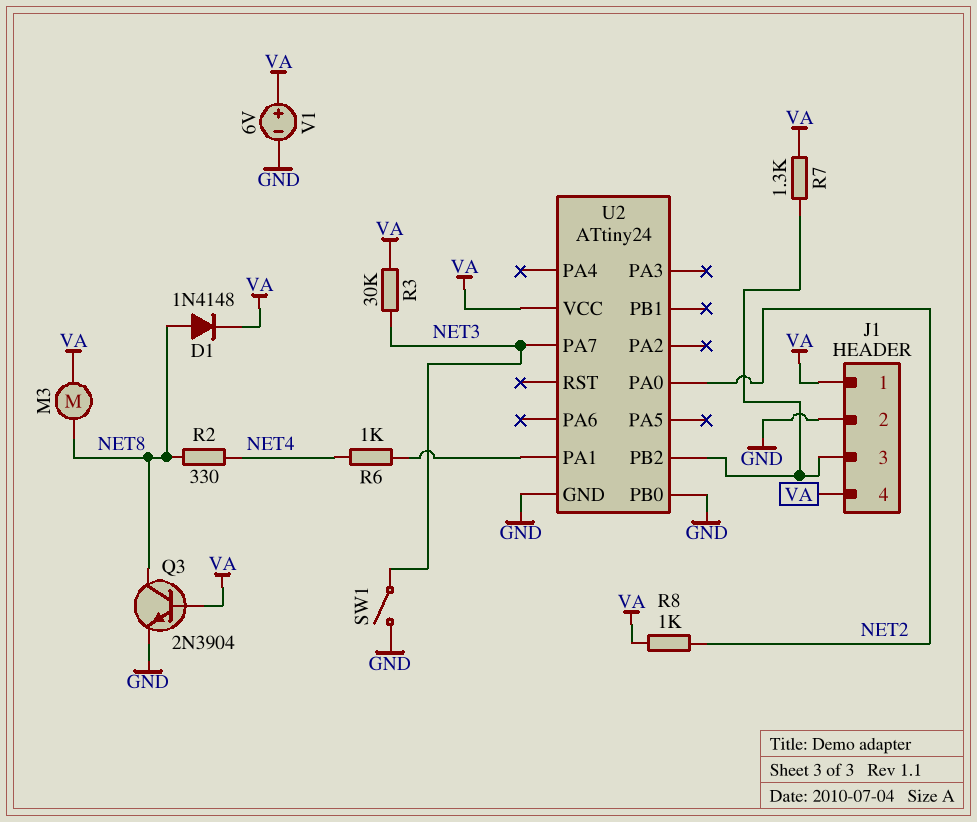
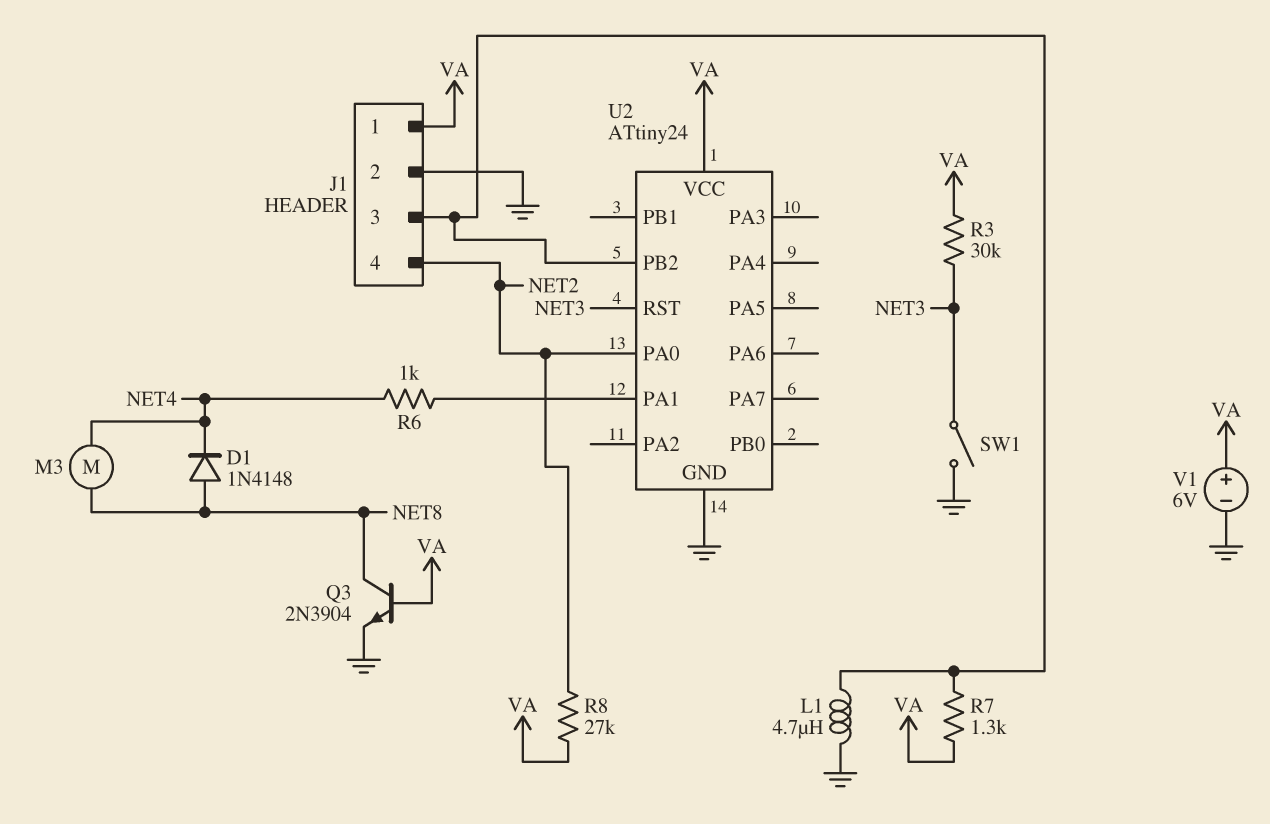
D1: diode 1N4148 (A NET8, K VA) -> diode 1N4148 (A NET8, K NET4)
J1 pin 4: VA -> NET2
L1: none -> 4.7uH (GND, J1/3)
M3: motor (NET8, VA) -> motor (NET4, NET8)
R2: 330 (NET4, NET8) -> none
R8: 1k (NET2, VA) -> 27k (NET2, VA)
U2 pin PA7: NET3 -> none
U2 pin PB0: GND -> none
U2 pin RST: none -> NET3

